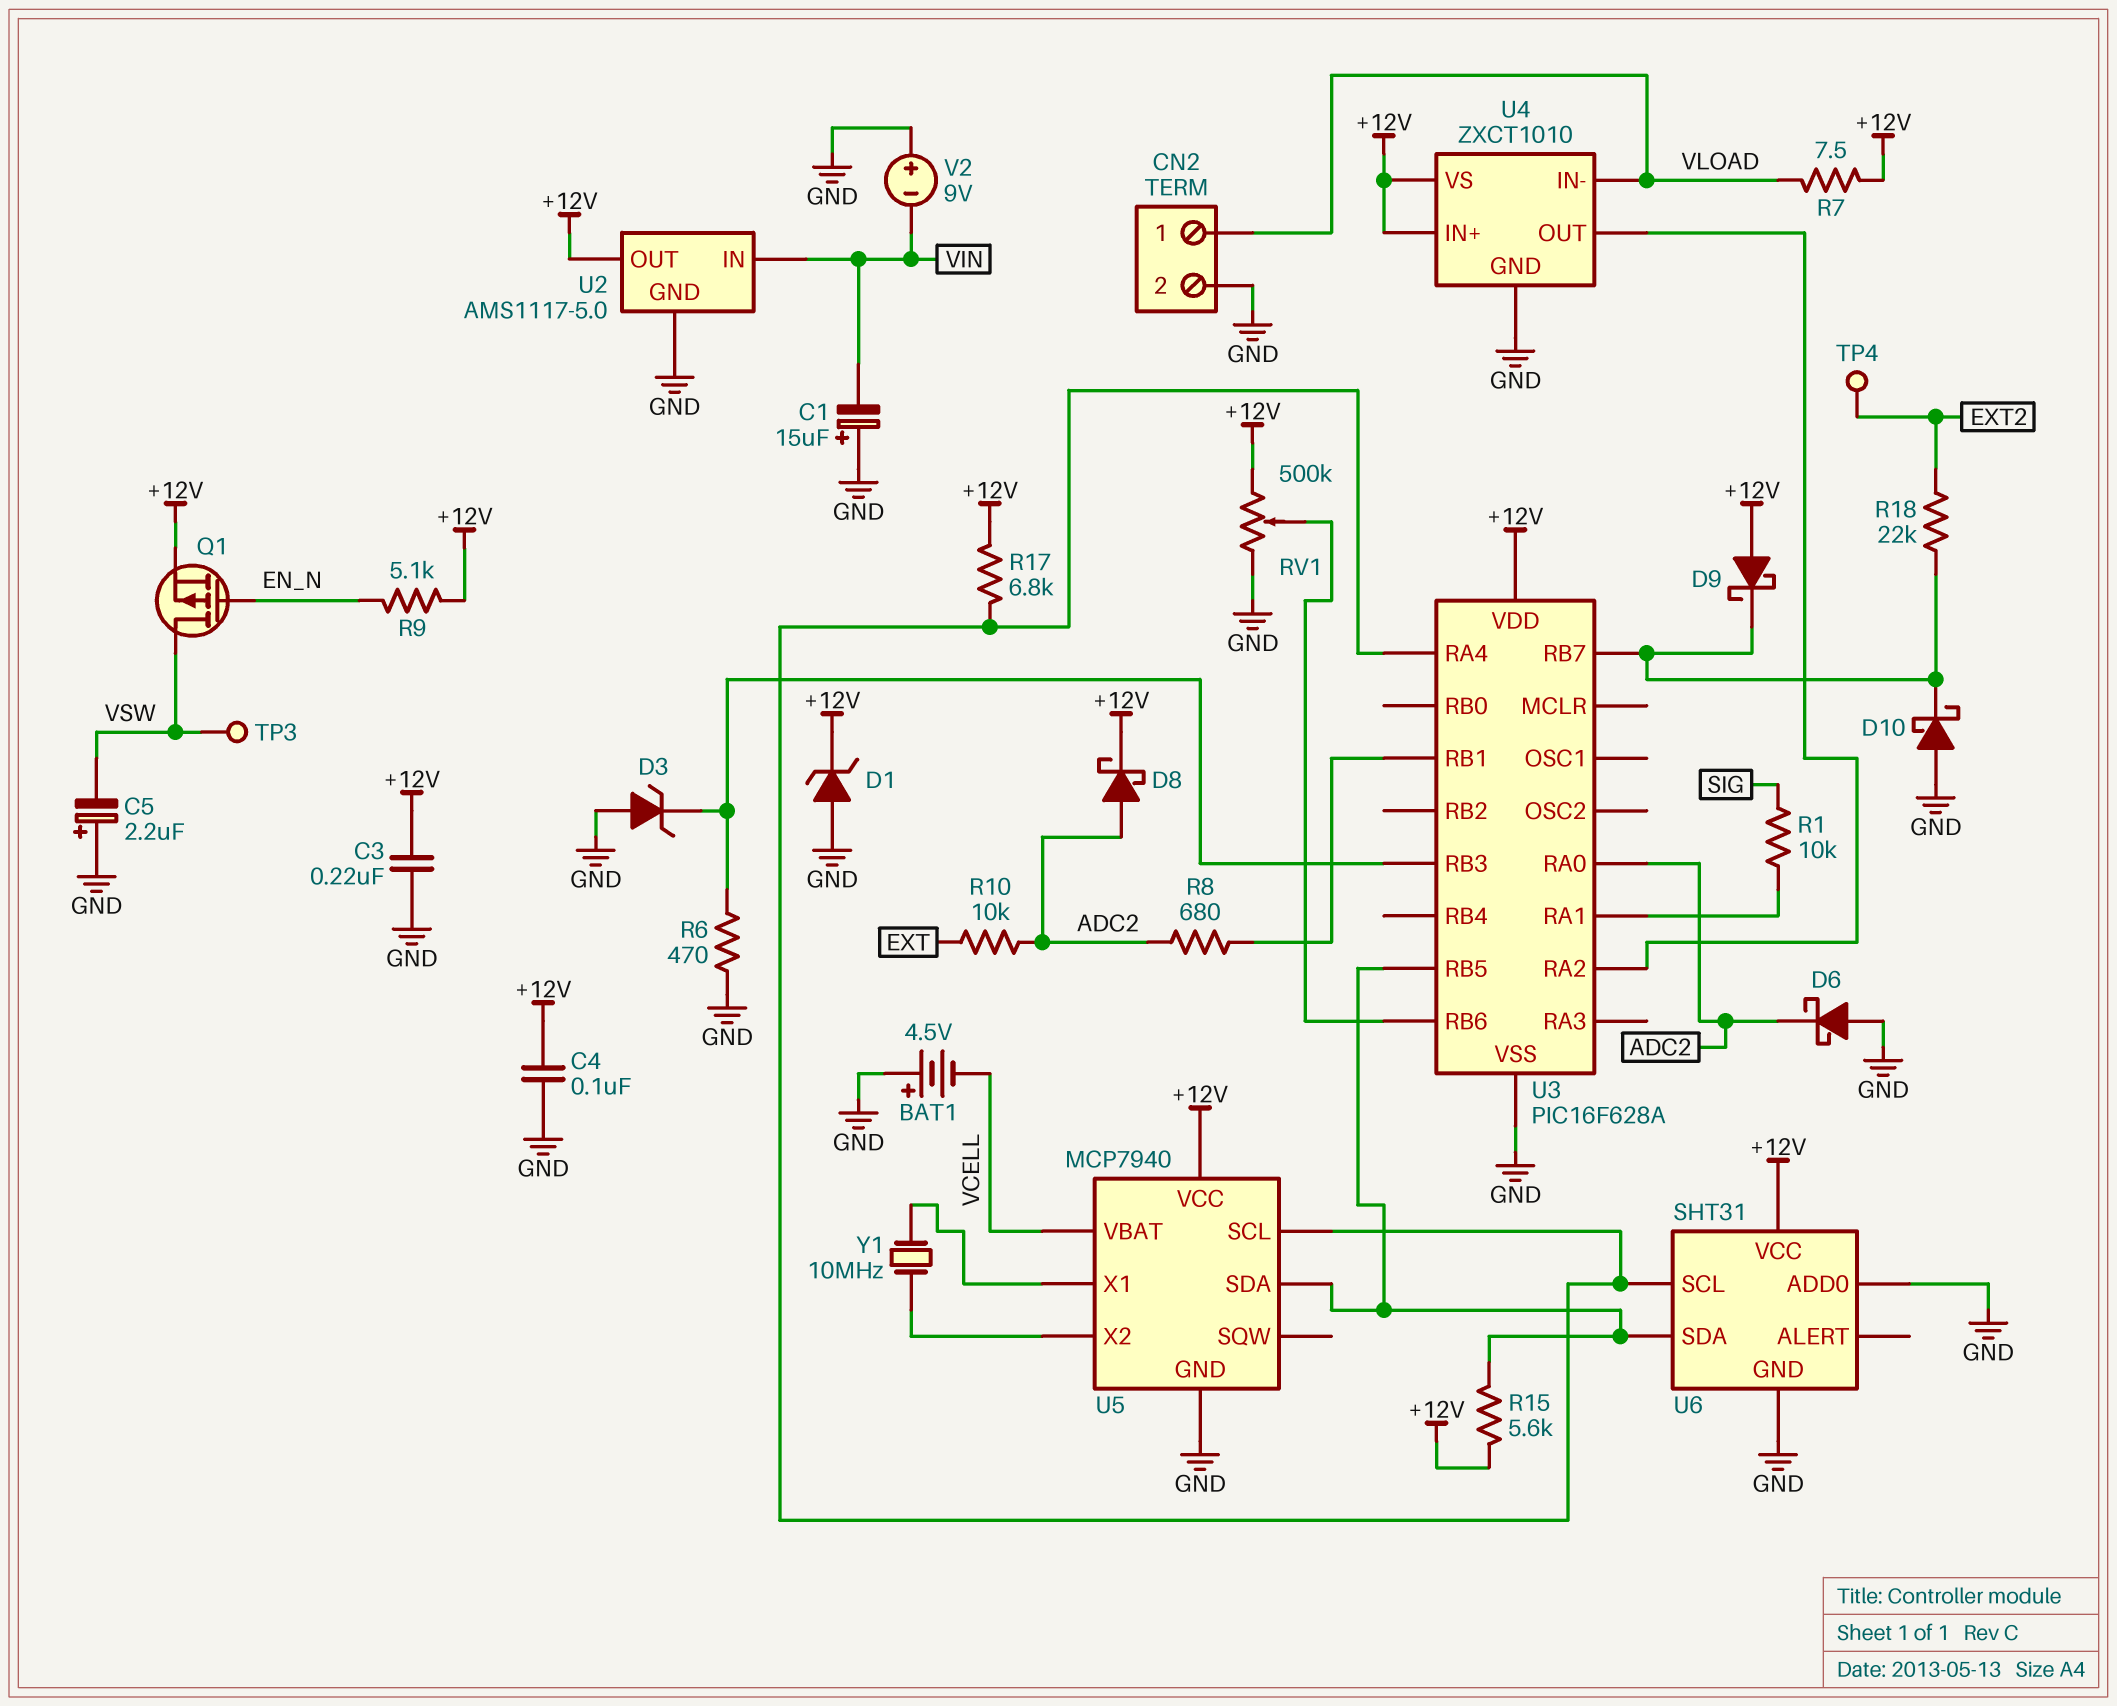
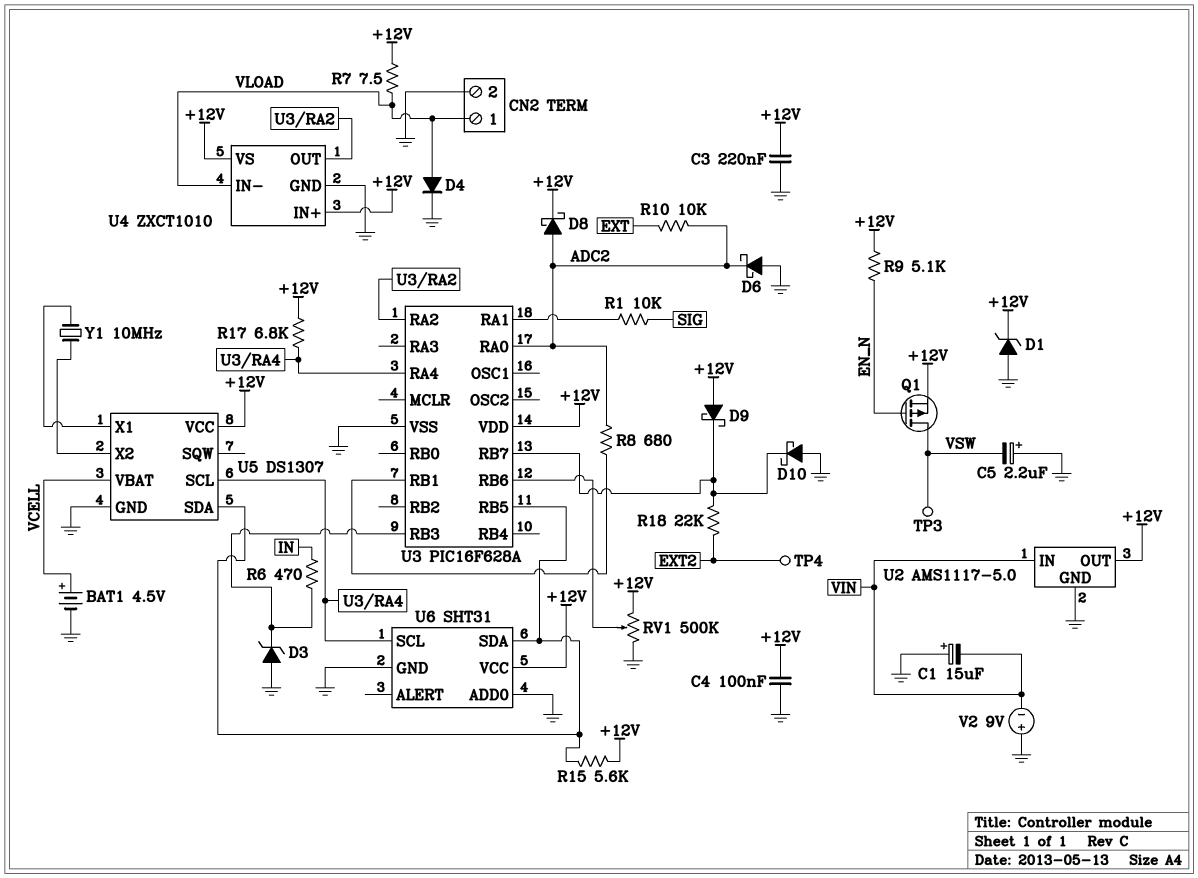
BAT1: 4.5V (plus GND, minus VCELL) -> 4.5V (plus VCELL, minus GND)
D4: none -> diode (A VLOAD, K GND)
R6: 470 (GND, U3/RB3) -> 470 (IN, U3/RB3)
U5: MCP7940 -> DS1307

